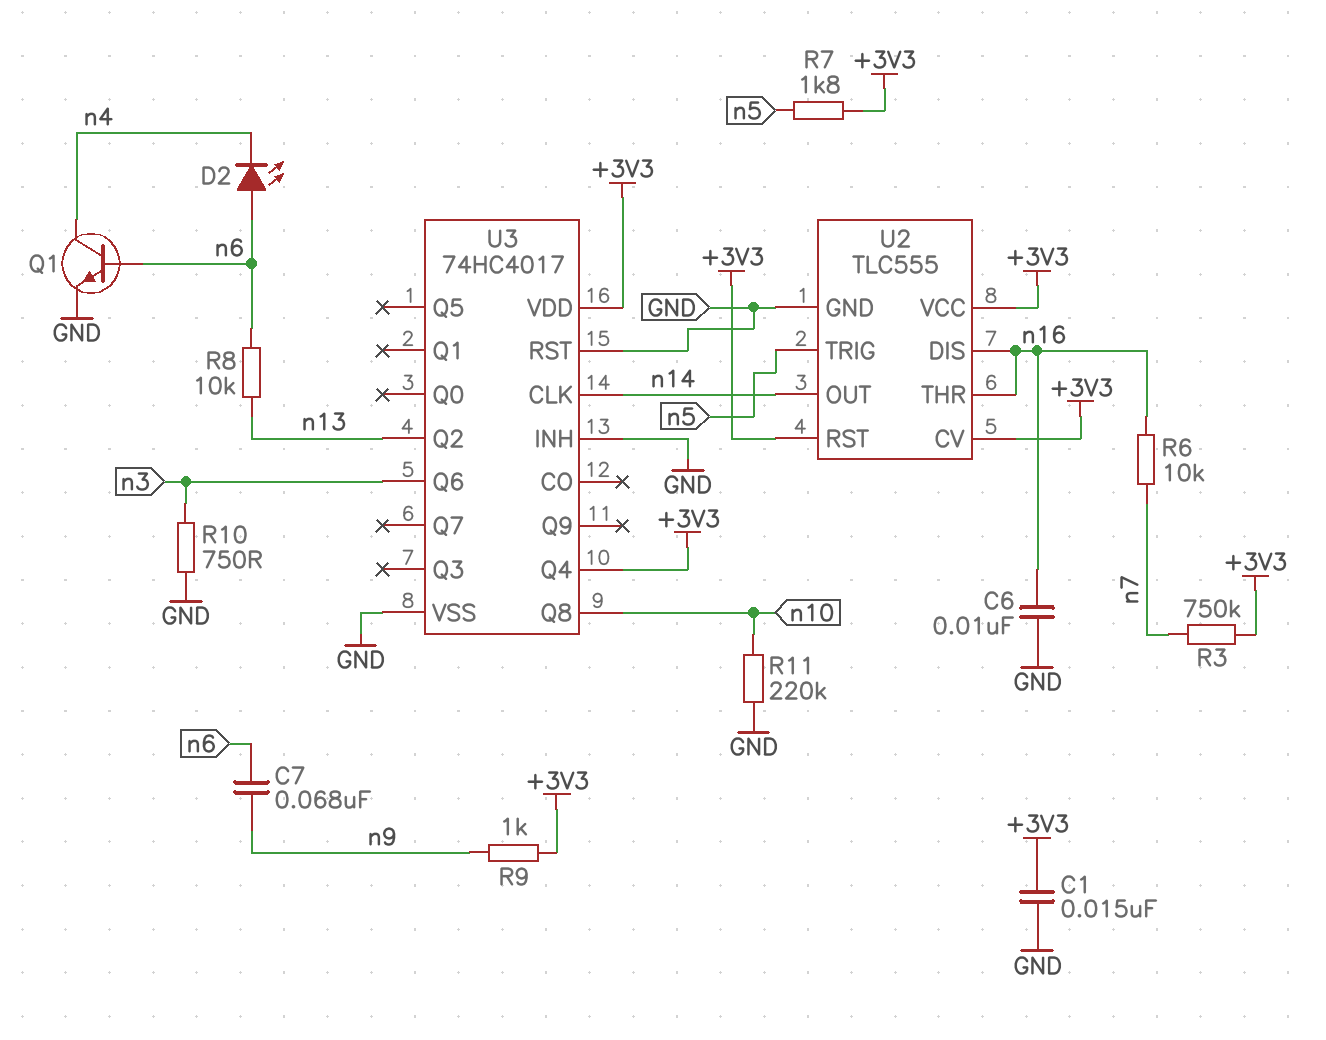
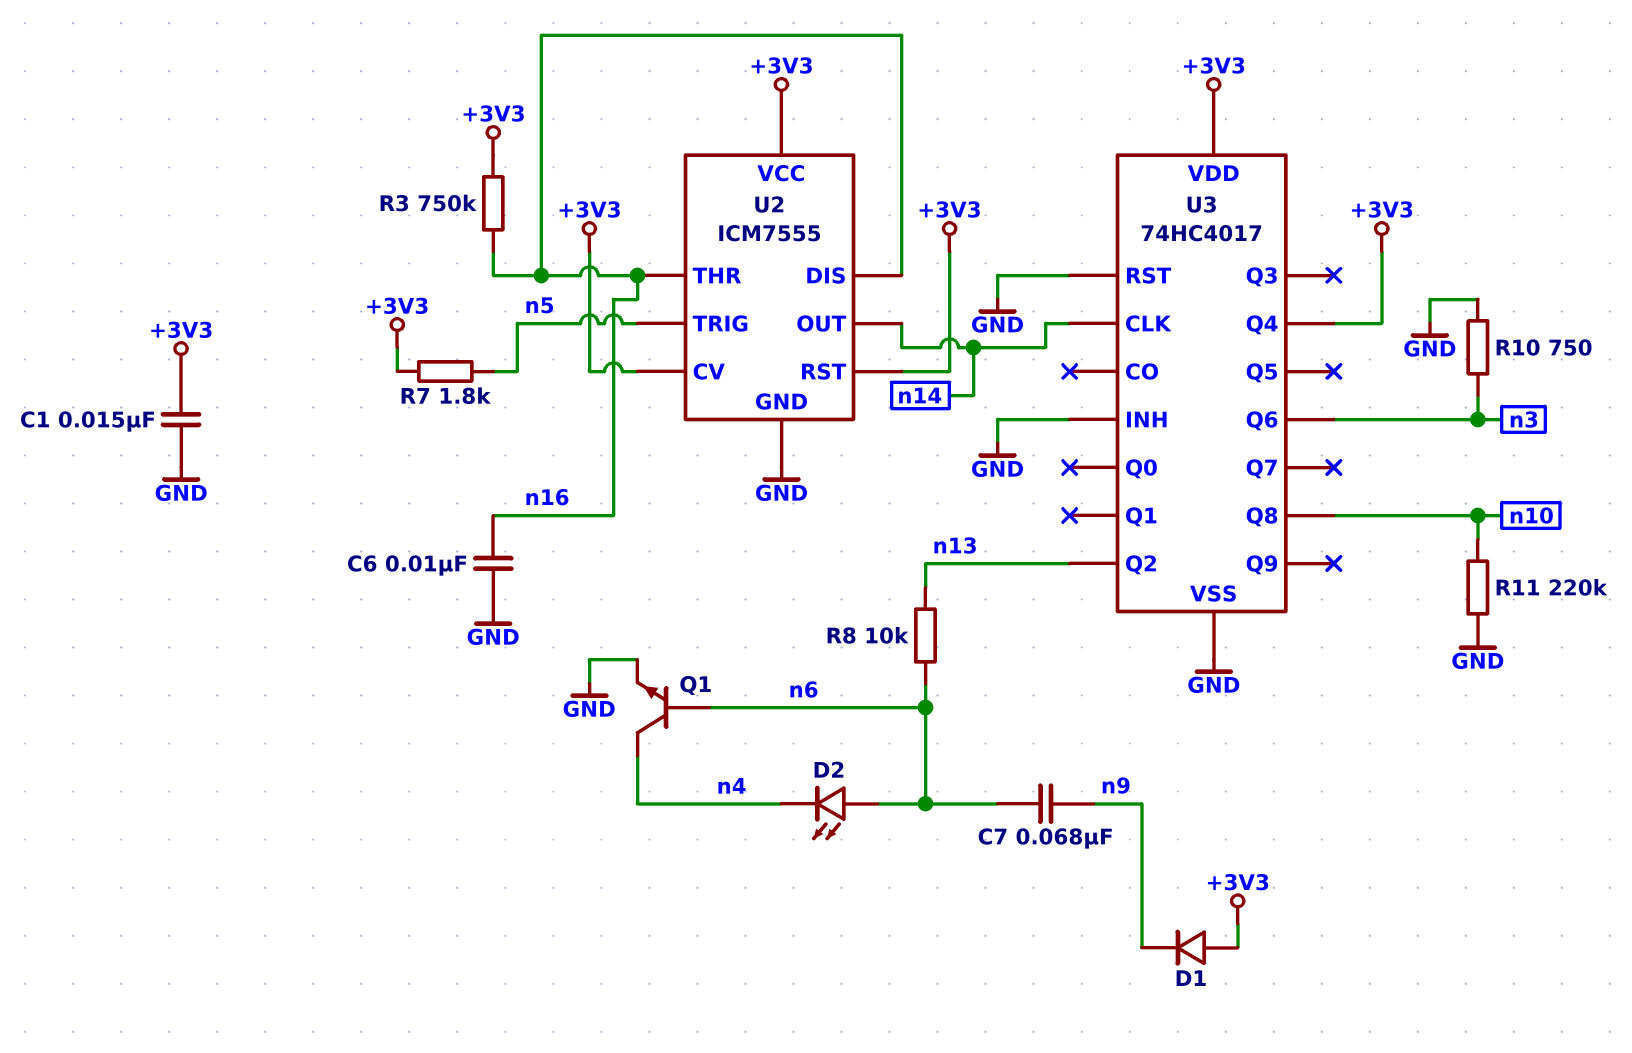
D1: none -> diode (A +3V3, K n9)
R3: 750k (+3V3, n7) -> 750k (+3V3, n16)
R6: 10k (n7, n16) -> none
R9: 1k (+3V3, n9) -> none
U2: TLC555 -> ICM7555

